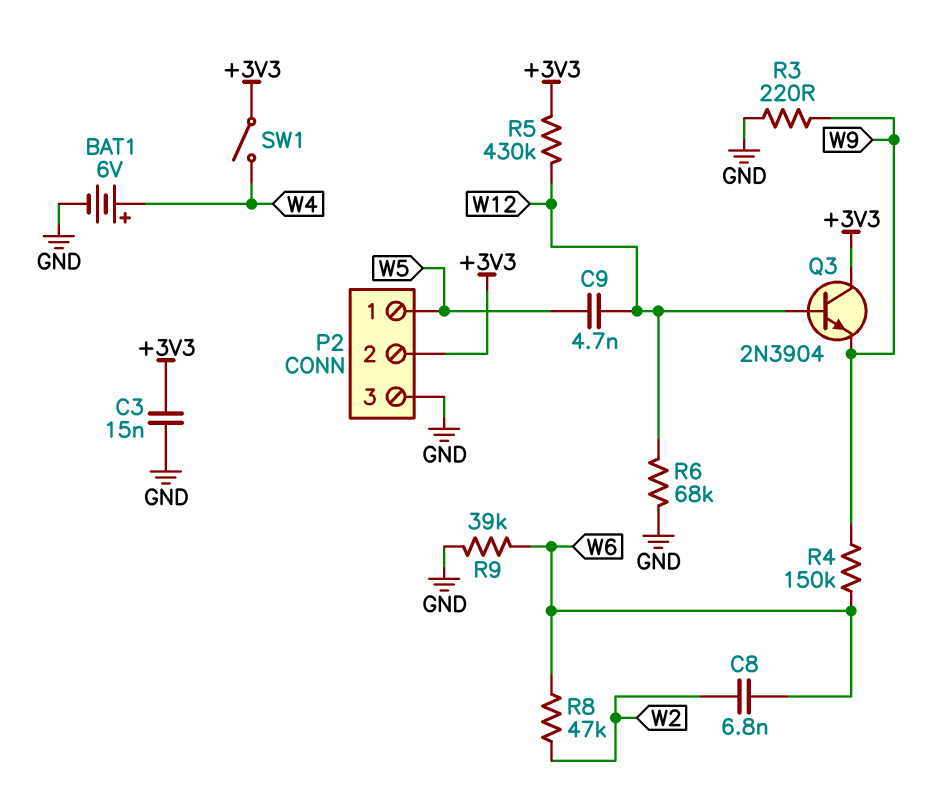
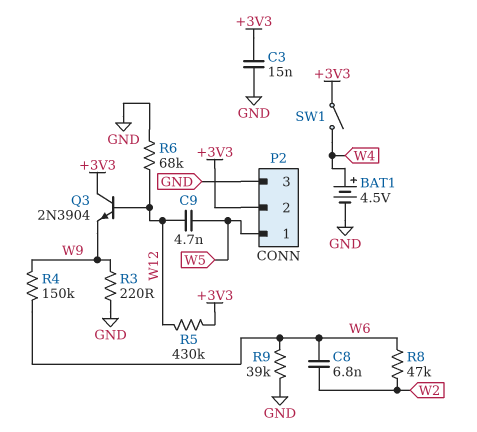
BAT1: 6V (plus W4, minus GND) -> 4.5V (plus W4, minus GND)

